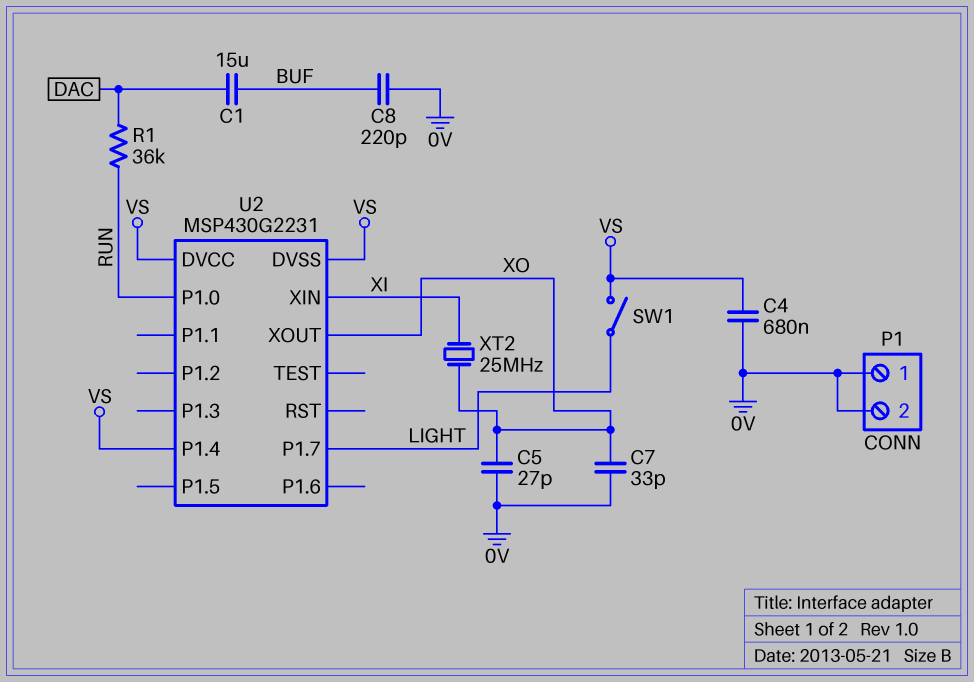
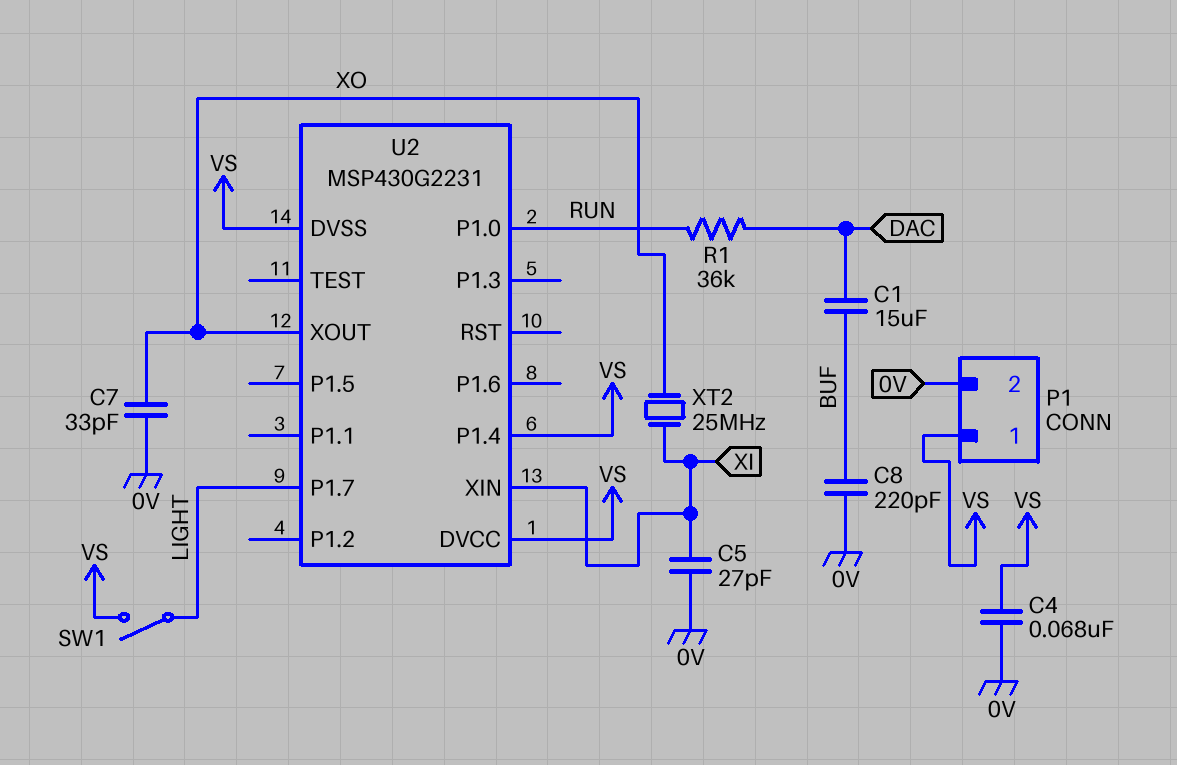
C4: 680nF (0V, VS) -> 68nF (0V, VS)
C5: 27pF (0V, XO) -> 27pF (0V, XI)
P1 pin 1: 0V -> VS

